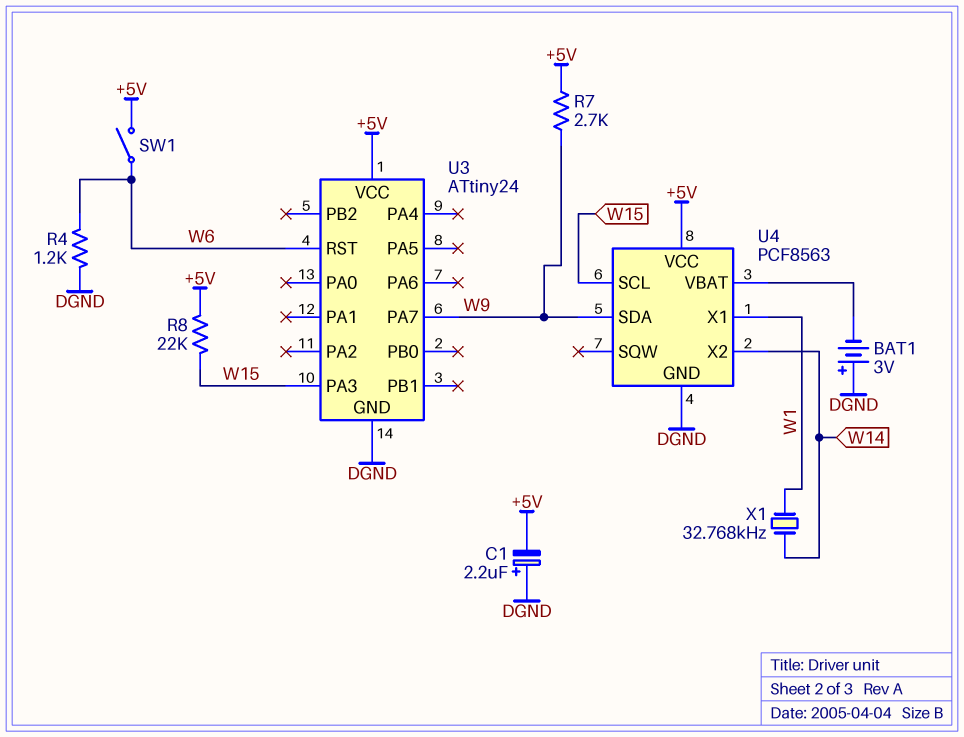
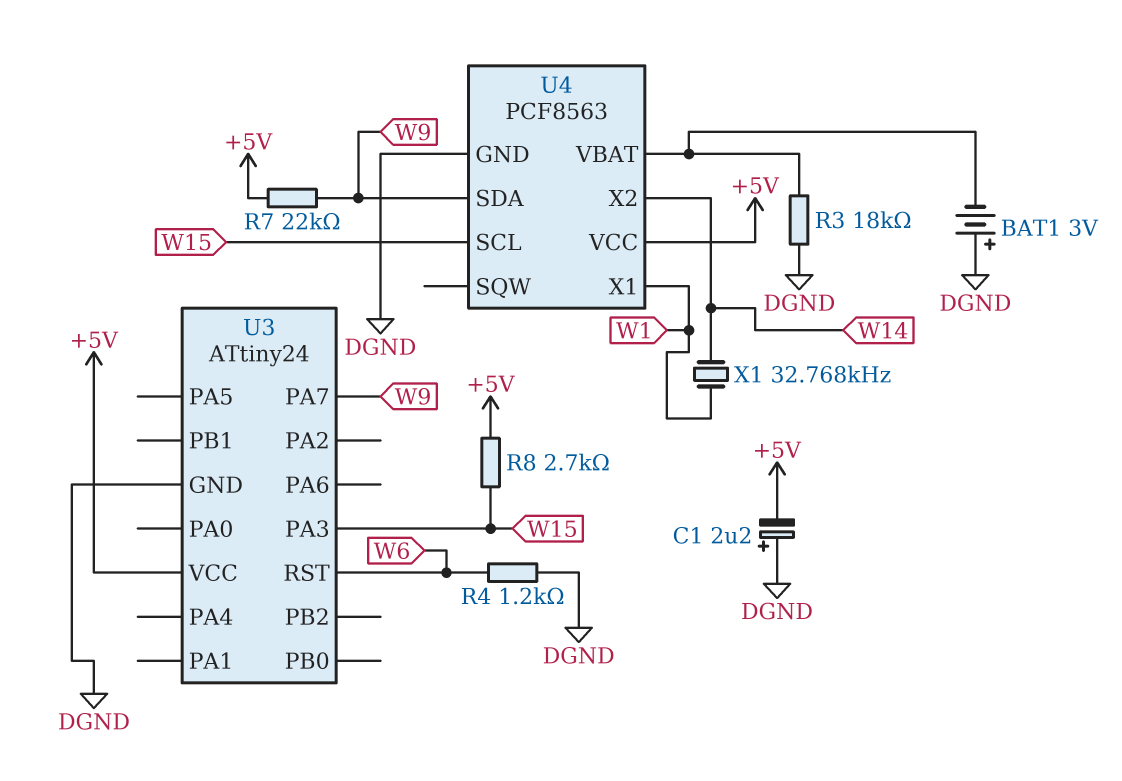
R3: none -> 18k (DGND, U4/VBAT)
R7: 2.7k (+5V, W9) -> 22k (+5V, W9)
R8: 22k (+5V, W15) -> 2.7k (+5V, W15)
SW1: switch (+5V, W6) -> none

